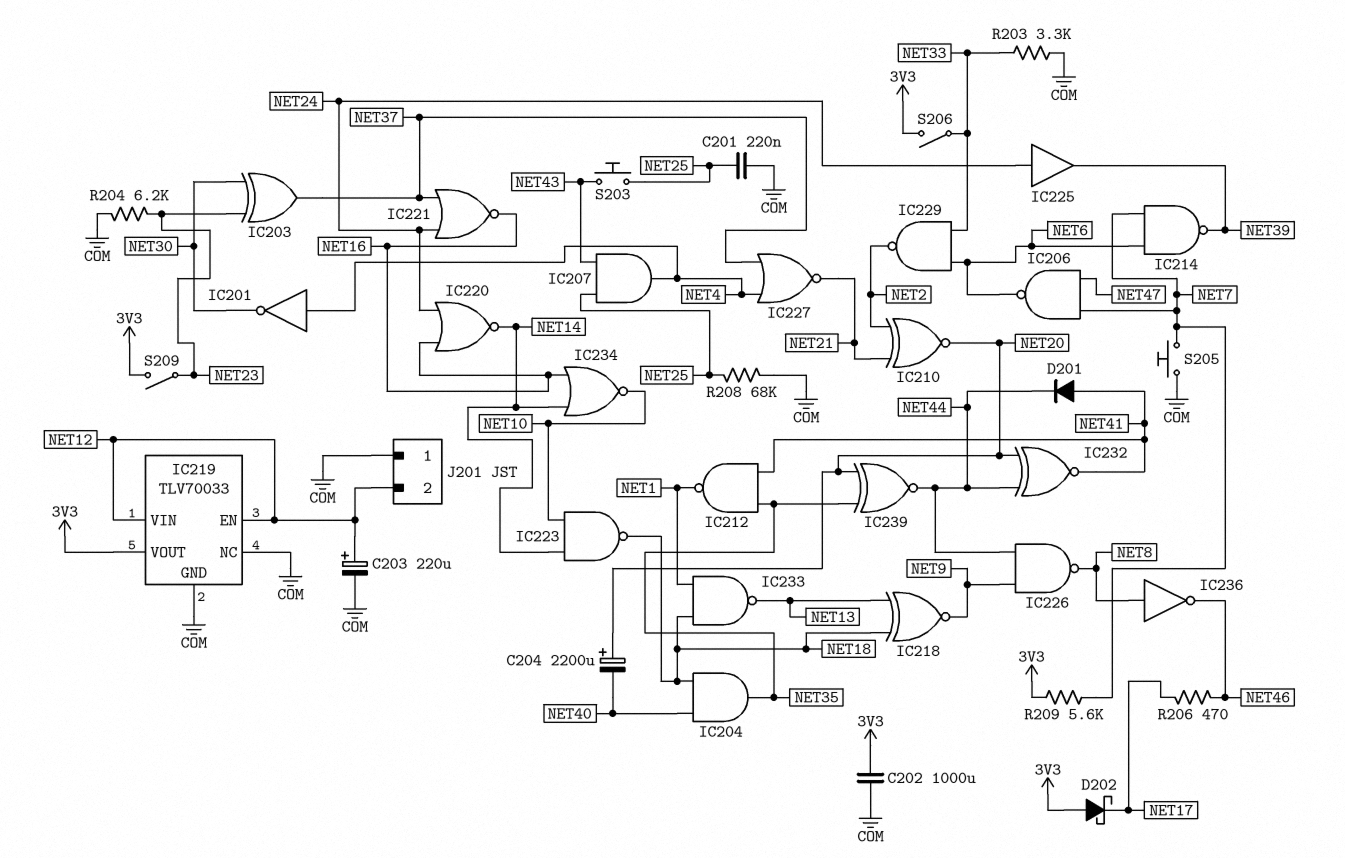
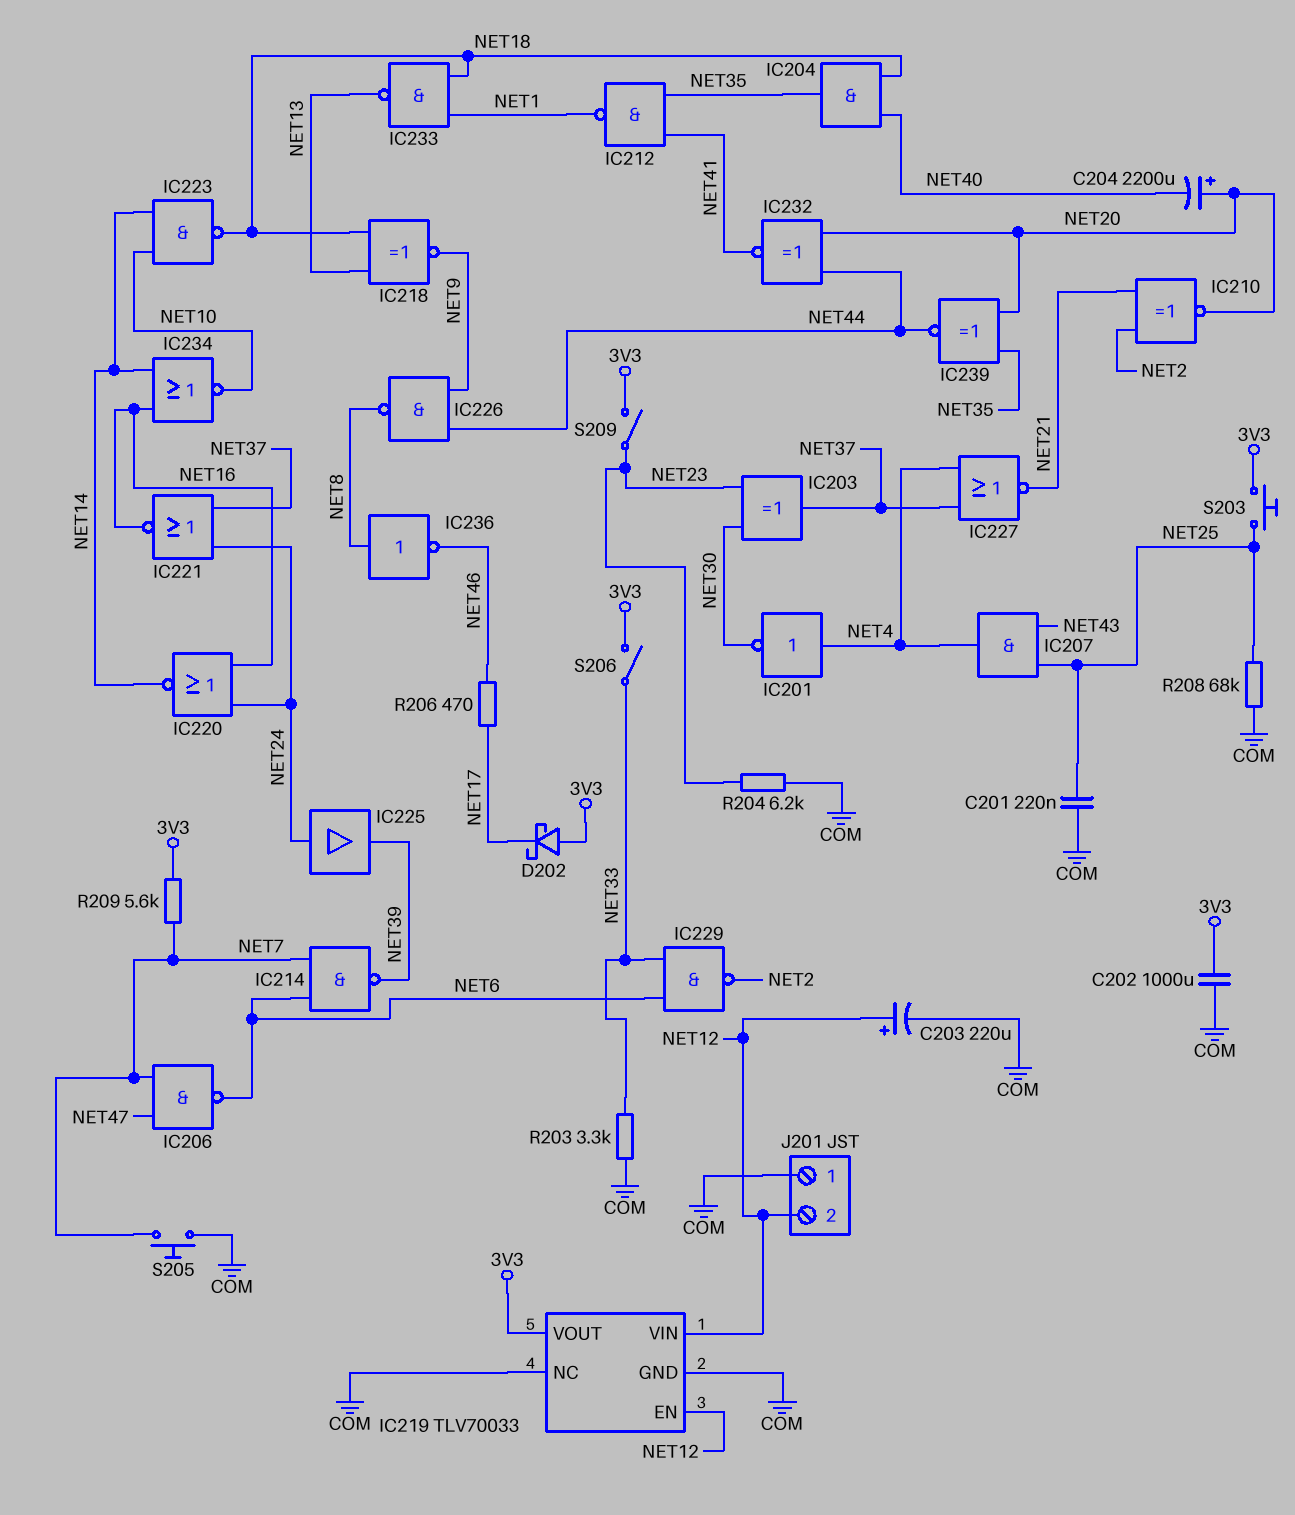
D201: diode (A NET41, K NET44) -> none
S203: button (NET25, NET43) -> button (3V3, NET25)

